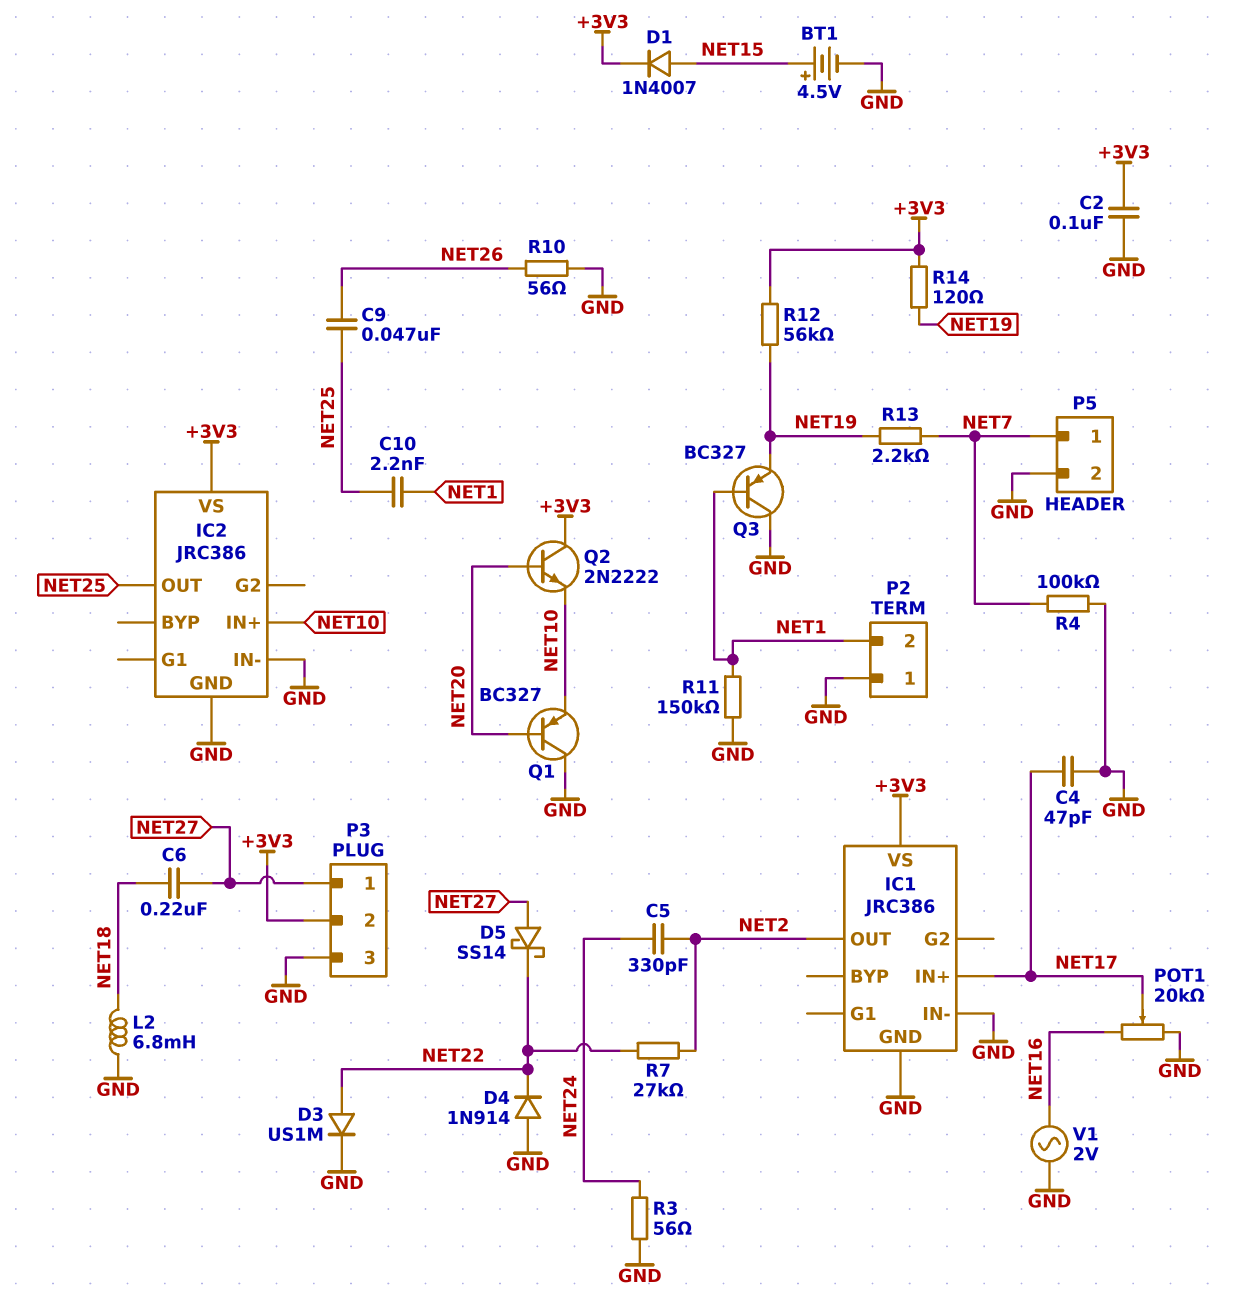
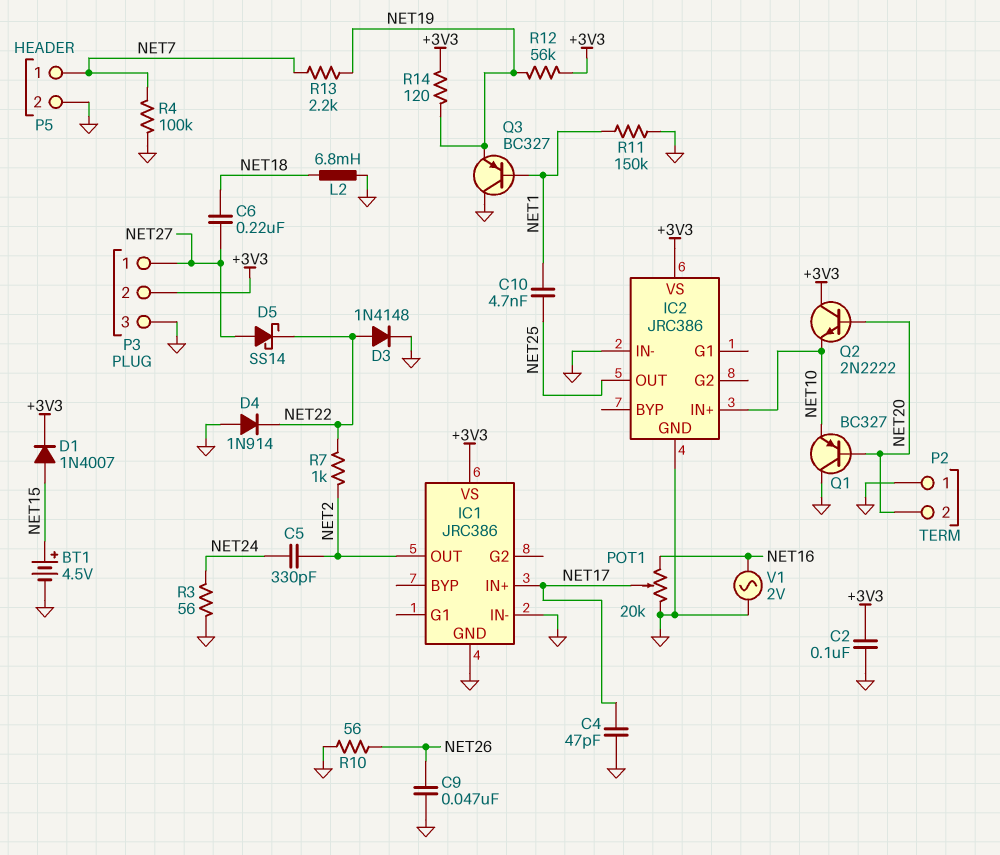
C9: 47nF (NET25, NET26) -> 47nF (GND, NET26)
C10: 2.2nF (NET1, NET25) -> 4.7nF (NET1, NET25)
D3: diode US1M (A NET22, K GND) -> diode 1N4148 (A NET22, K GND)
P2 pin 2: NET1 -> NET20
R7: 27k (NET2, NET22) -> 1k (NET2, NET22)

